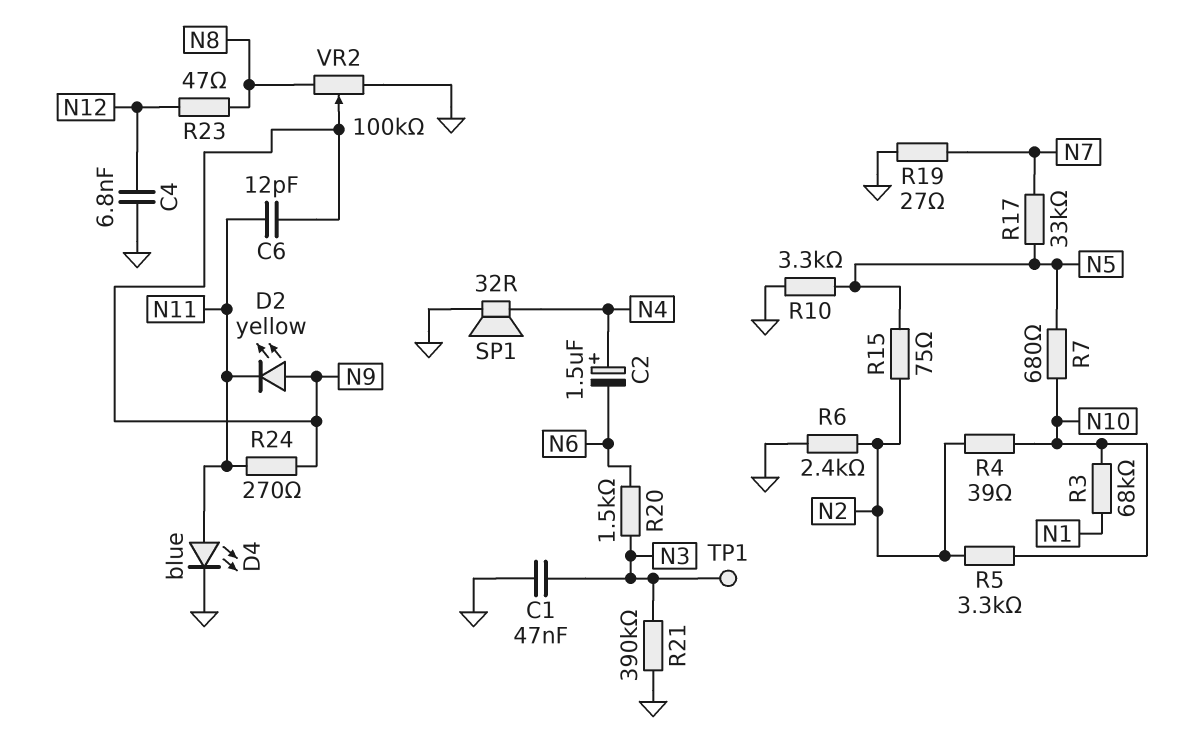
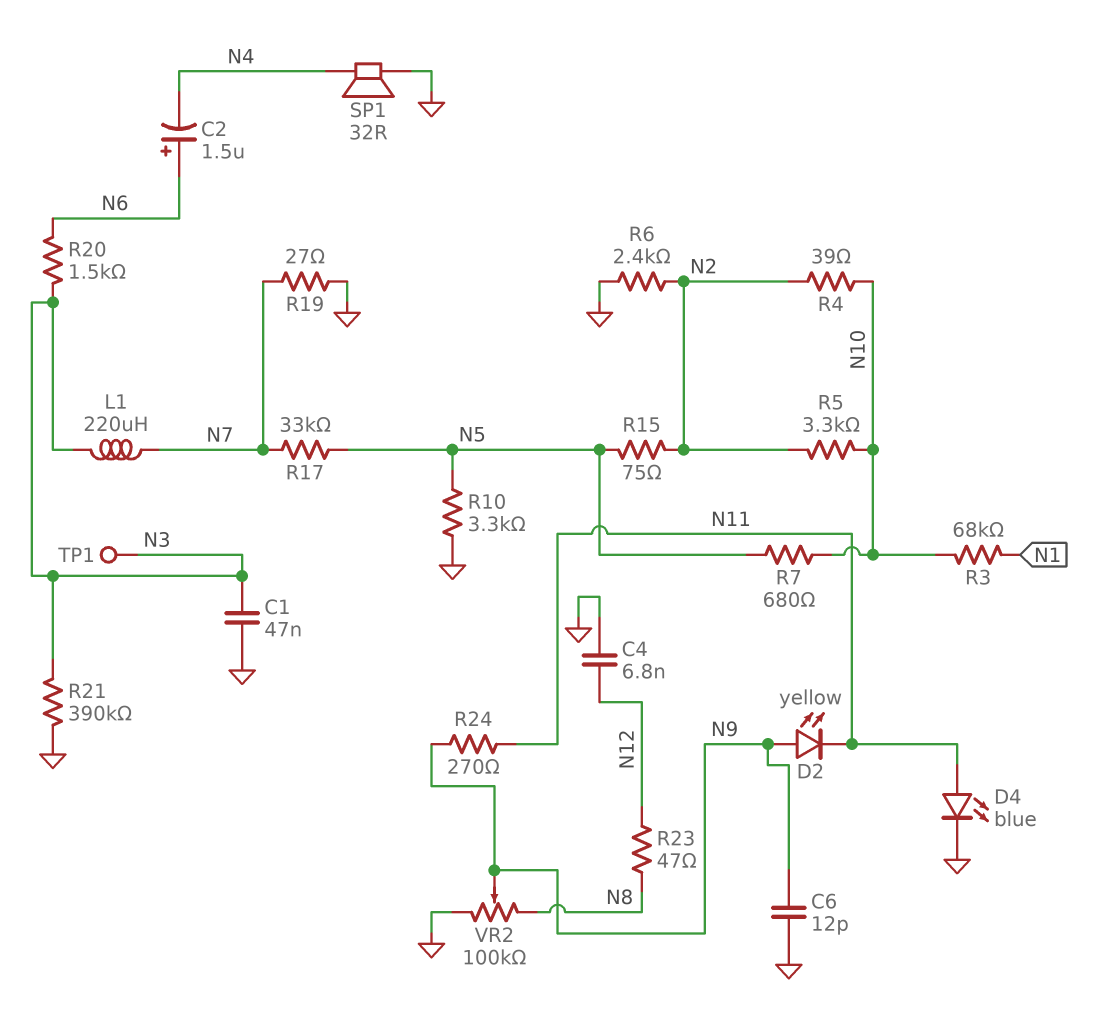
C2: 1.5uF (plus N4, minus N6) -> 1.5uF (plus N6, minus N4)
C6: 12pF (N9, N11) -> 12pF (GND, N9)
L1: none -> 220uH (N3, N7)

